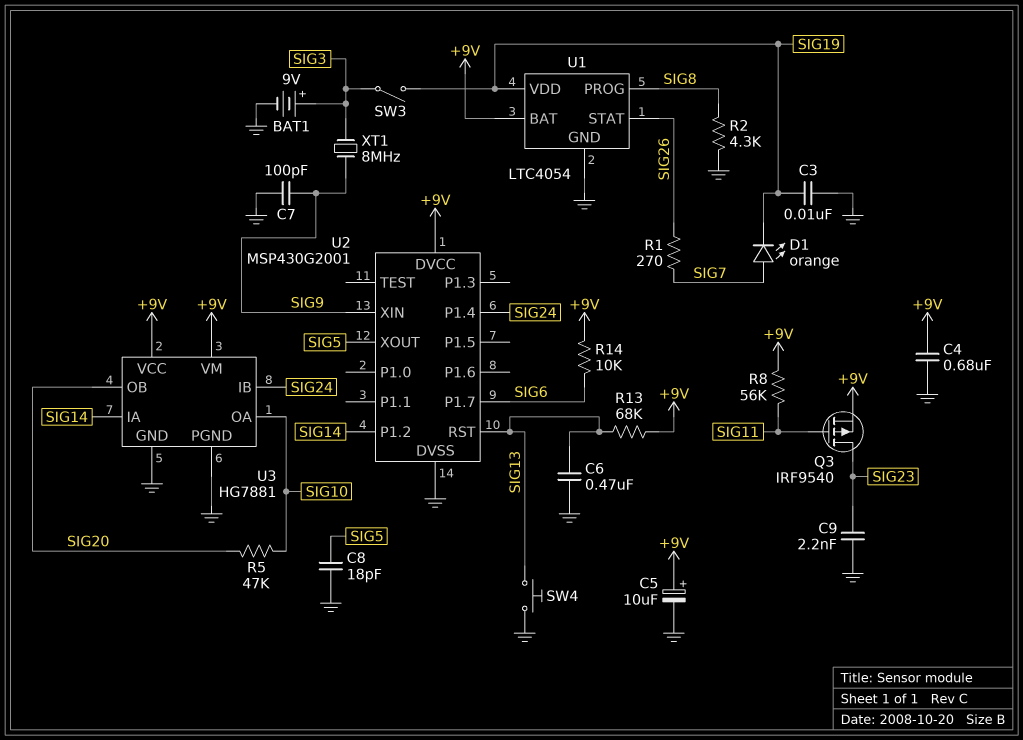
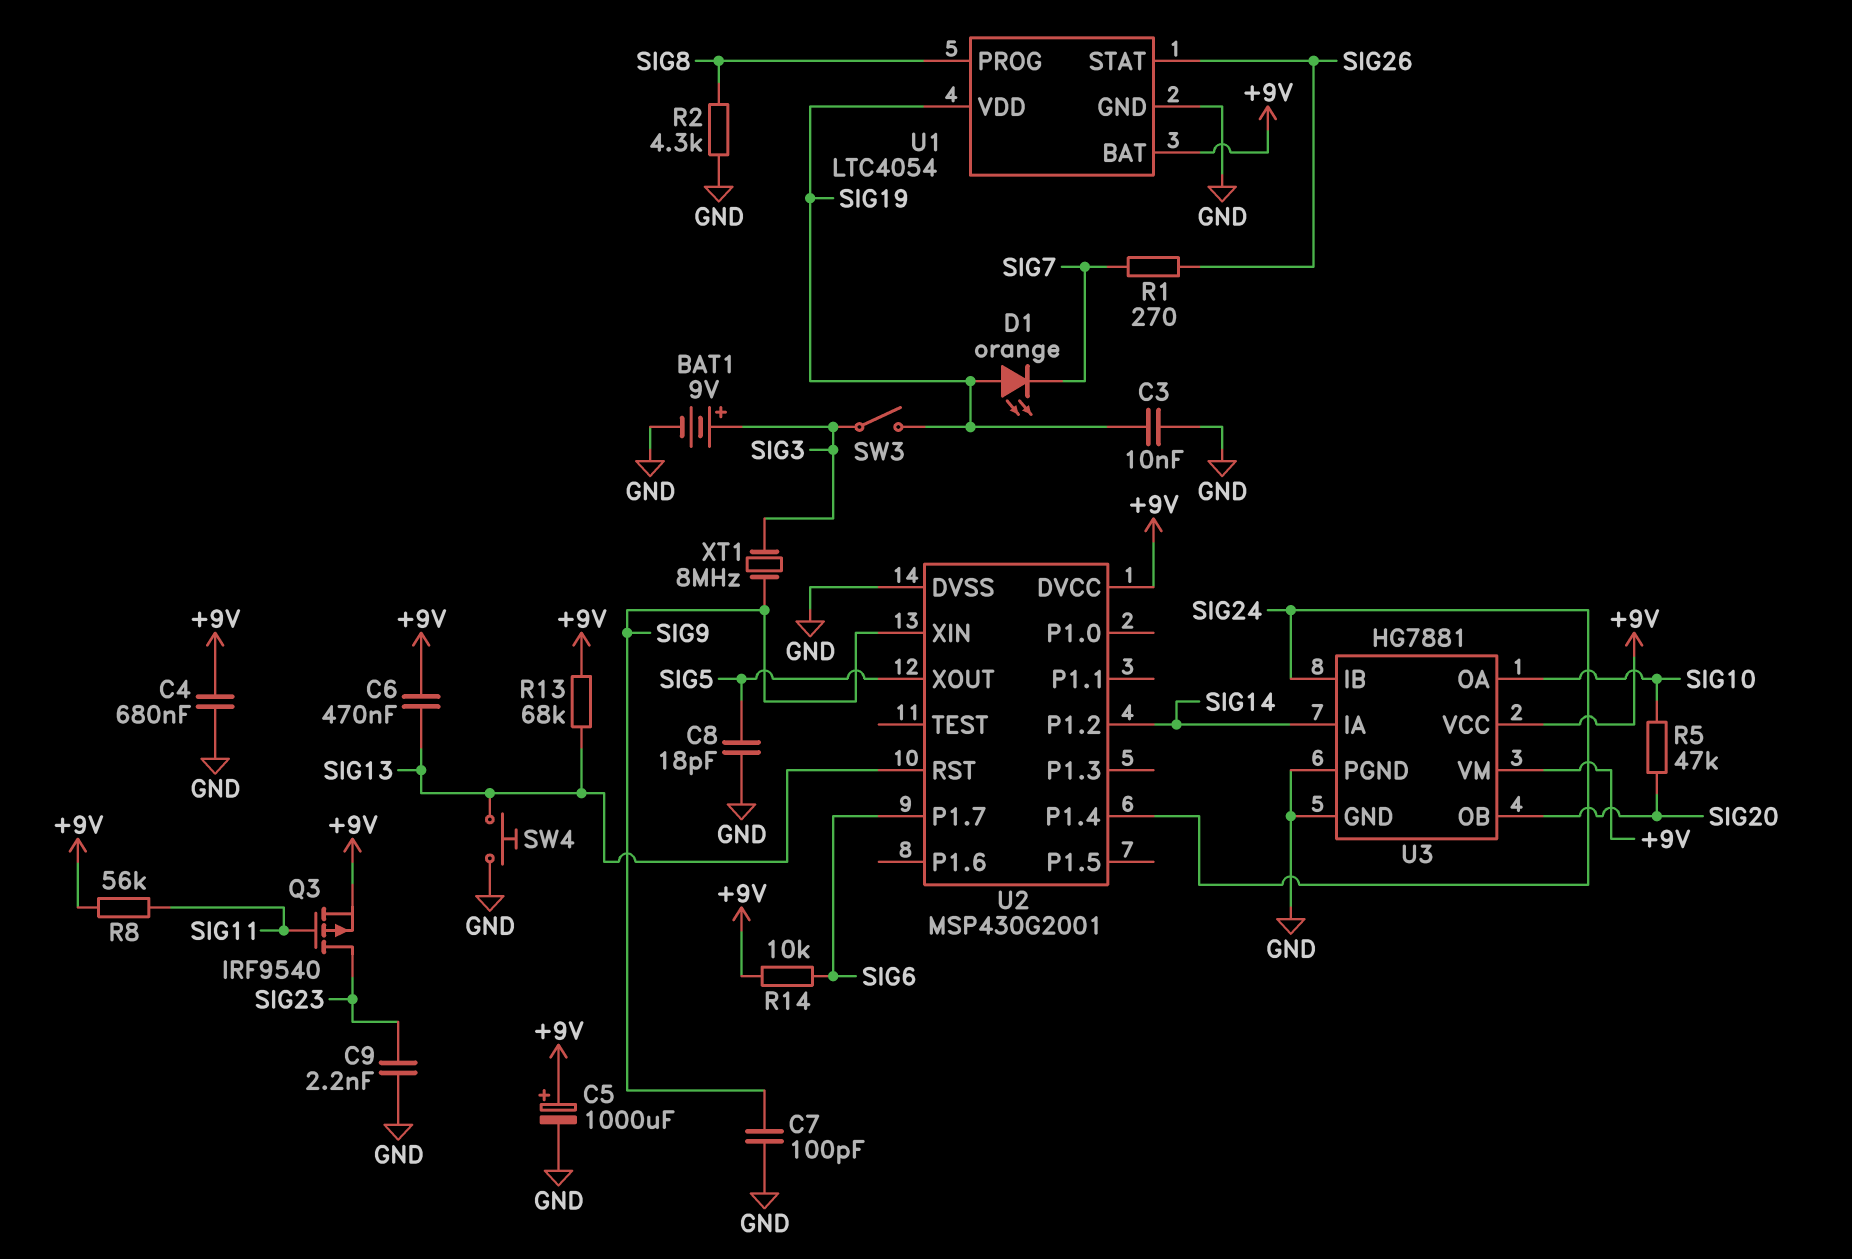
C5: 10uF (plus +9V, minus GND) -> 1000uF (plus +9V, minus GND)
C6: 470nF (GND, SIG13) -> 470nF (+9V, SIG13)
D1: LED orange (A SIG7, K SIG19) -> LED orange (A SIG19, K SIG7)

